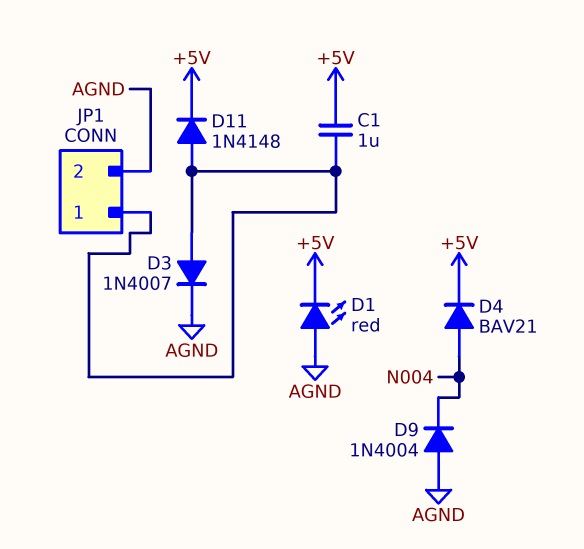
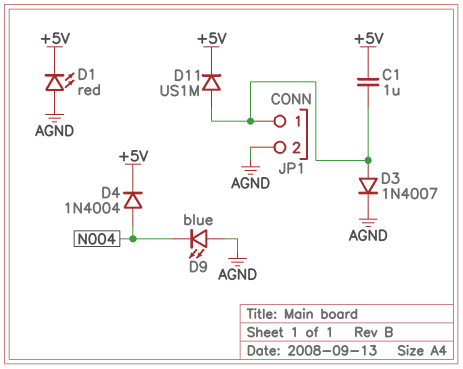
D4: diode BAV21 (A N004, K +5V) -> diode 1N4004 (A N004, K +5V)
D9: diode 1N4004 (A AGND, K N004) -> LED blue (A AGND, K N004)
D11: diode 1N4148 (A JP1/1, K +5V) -> diode US1M (A JP1/1, K +5V)

